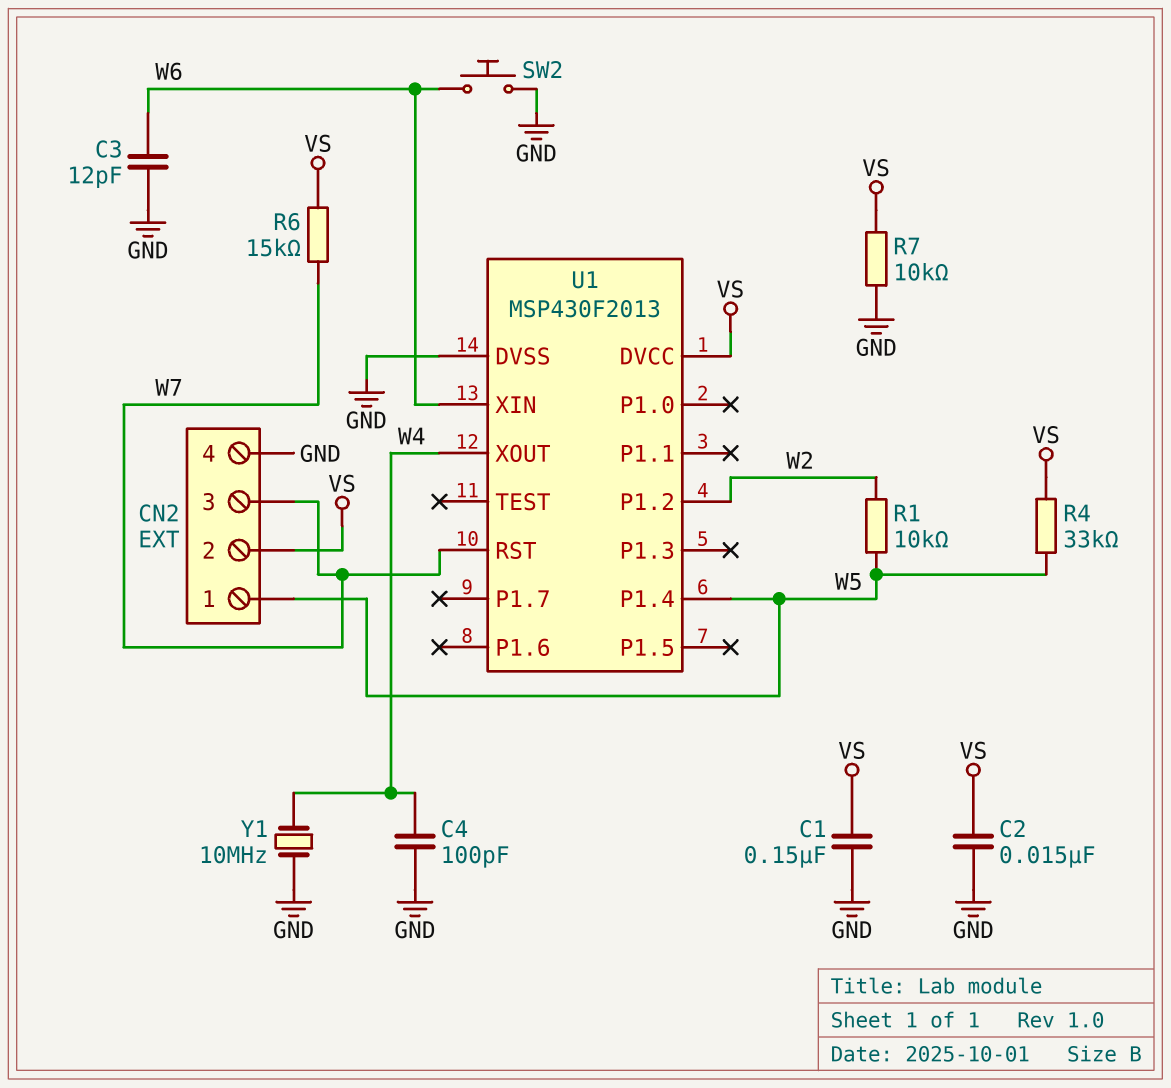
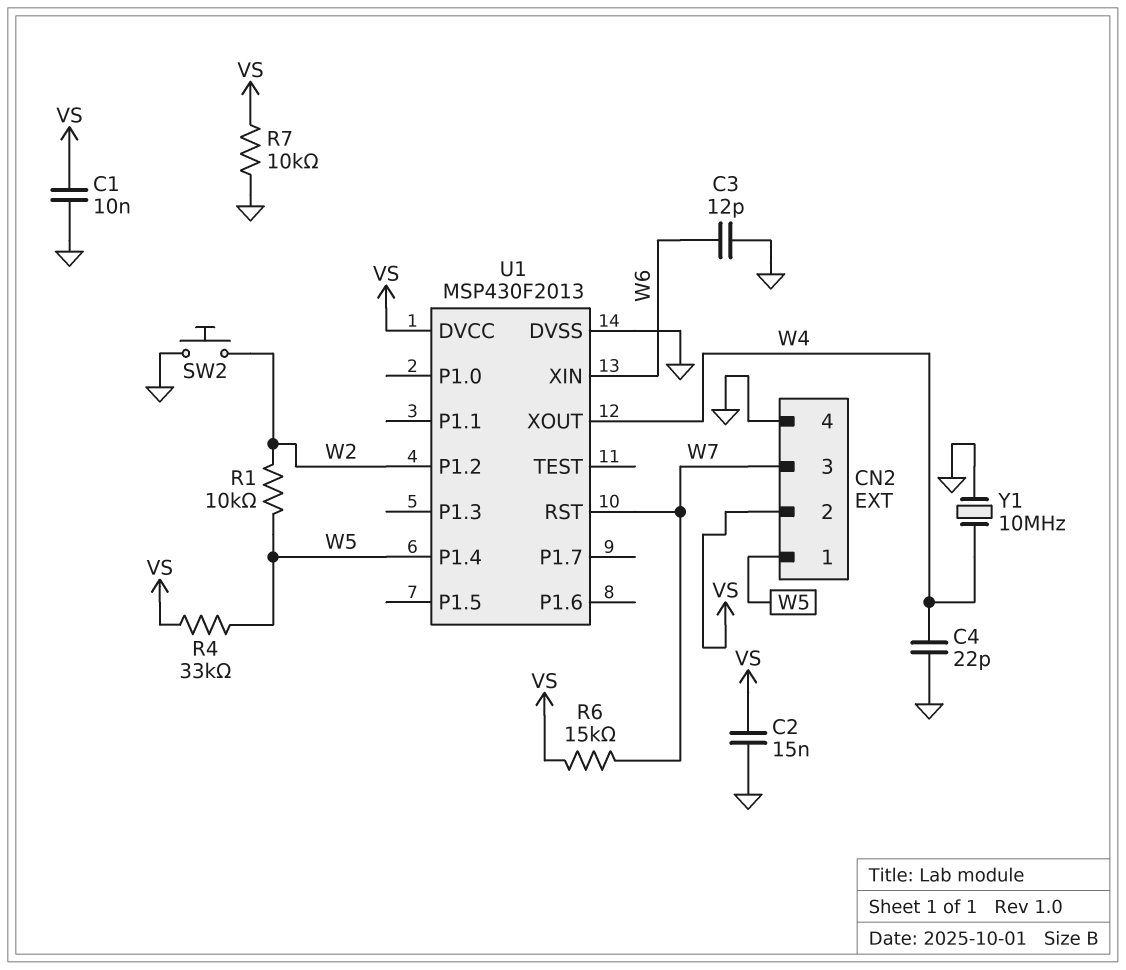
C1: 150nF (GND, VS) -> 10nF (GND, VS)
C4: 100pF (GND, W4) -> 22pF (GND, W4)
SW2: button (GND, W6) -> button (GND, W2)

